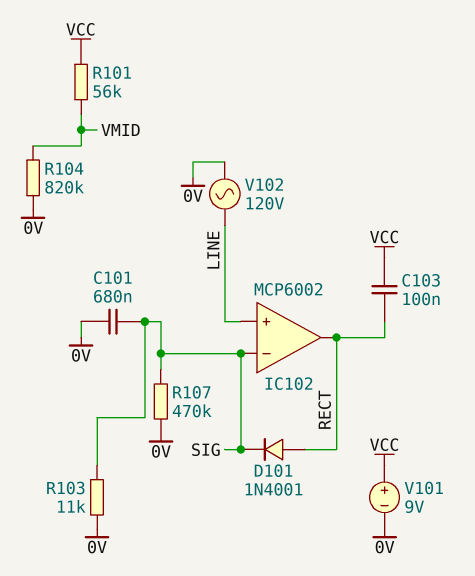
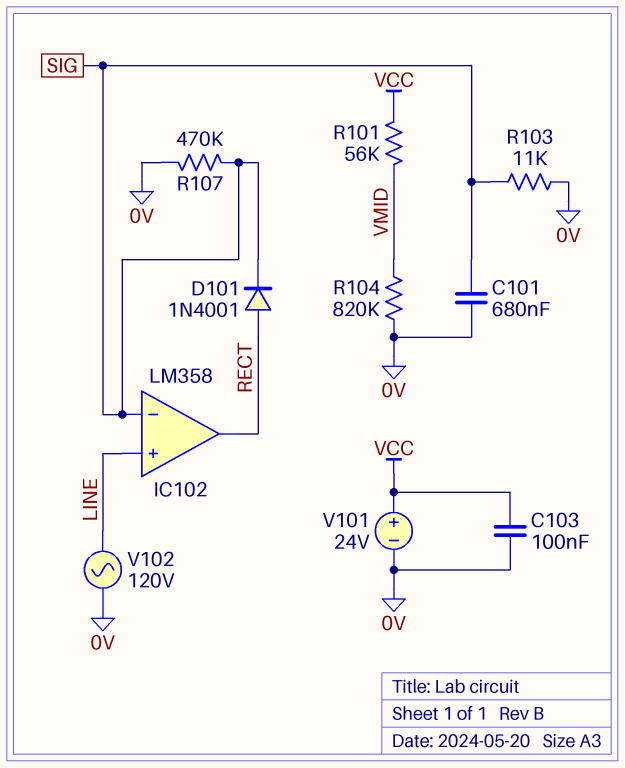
C103: 100nF (RECT, VCC) -> 100nF (0V, VCC)
IC102: MCP6002 -> LM358
V101: 9V (plus VCC, minus 0V) -> 24V (plus VCC, minus 0V)

